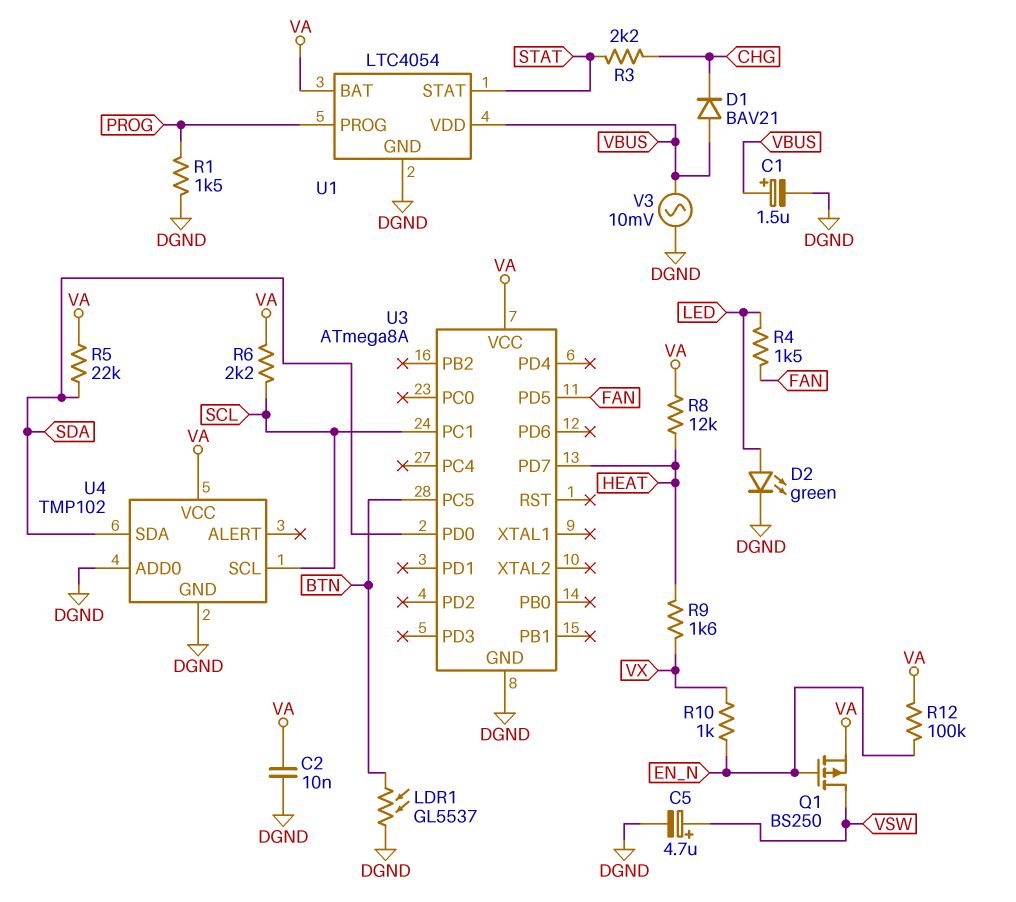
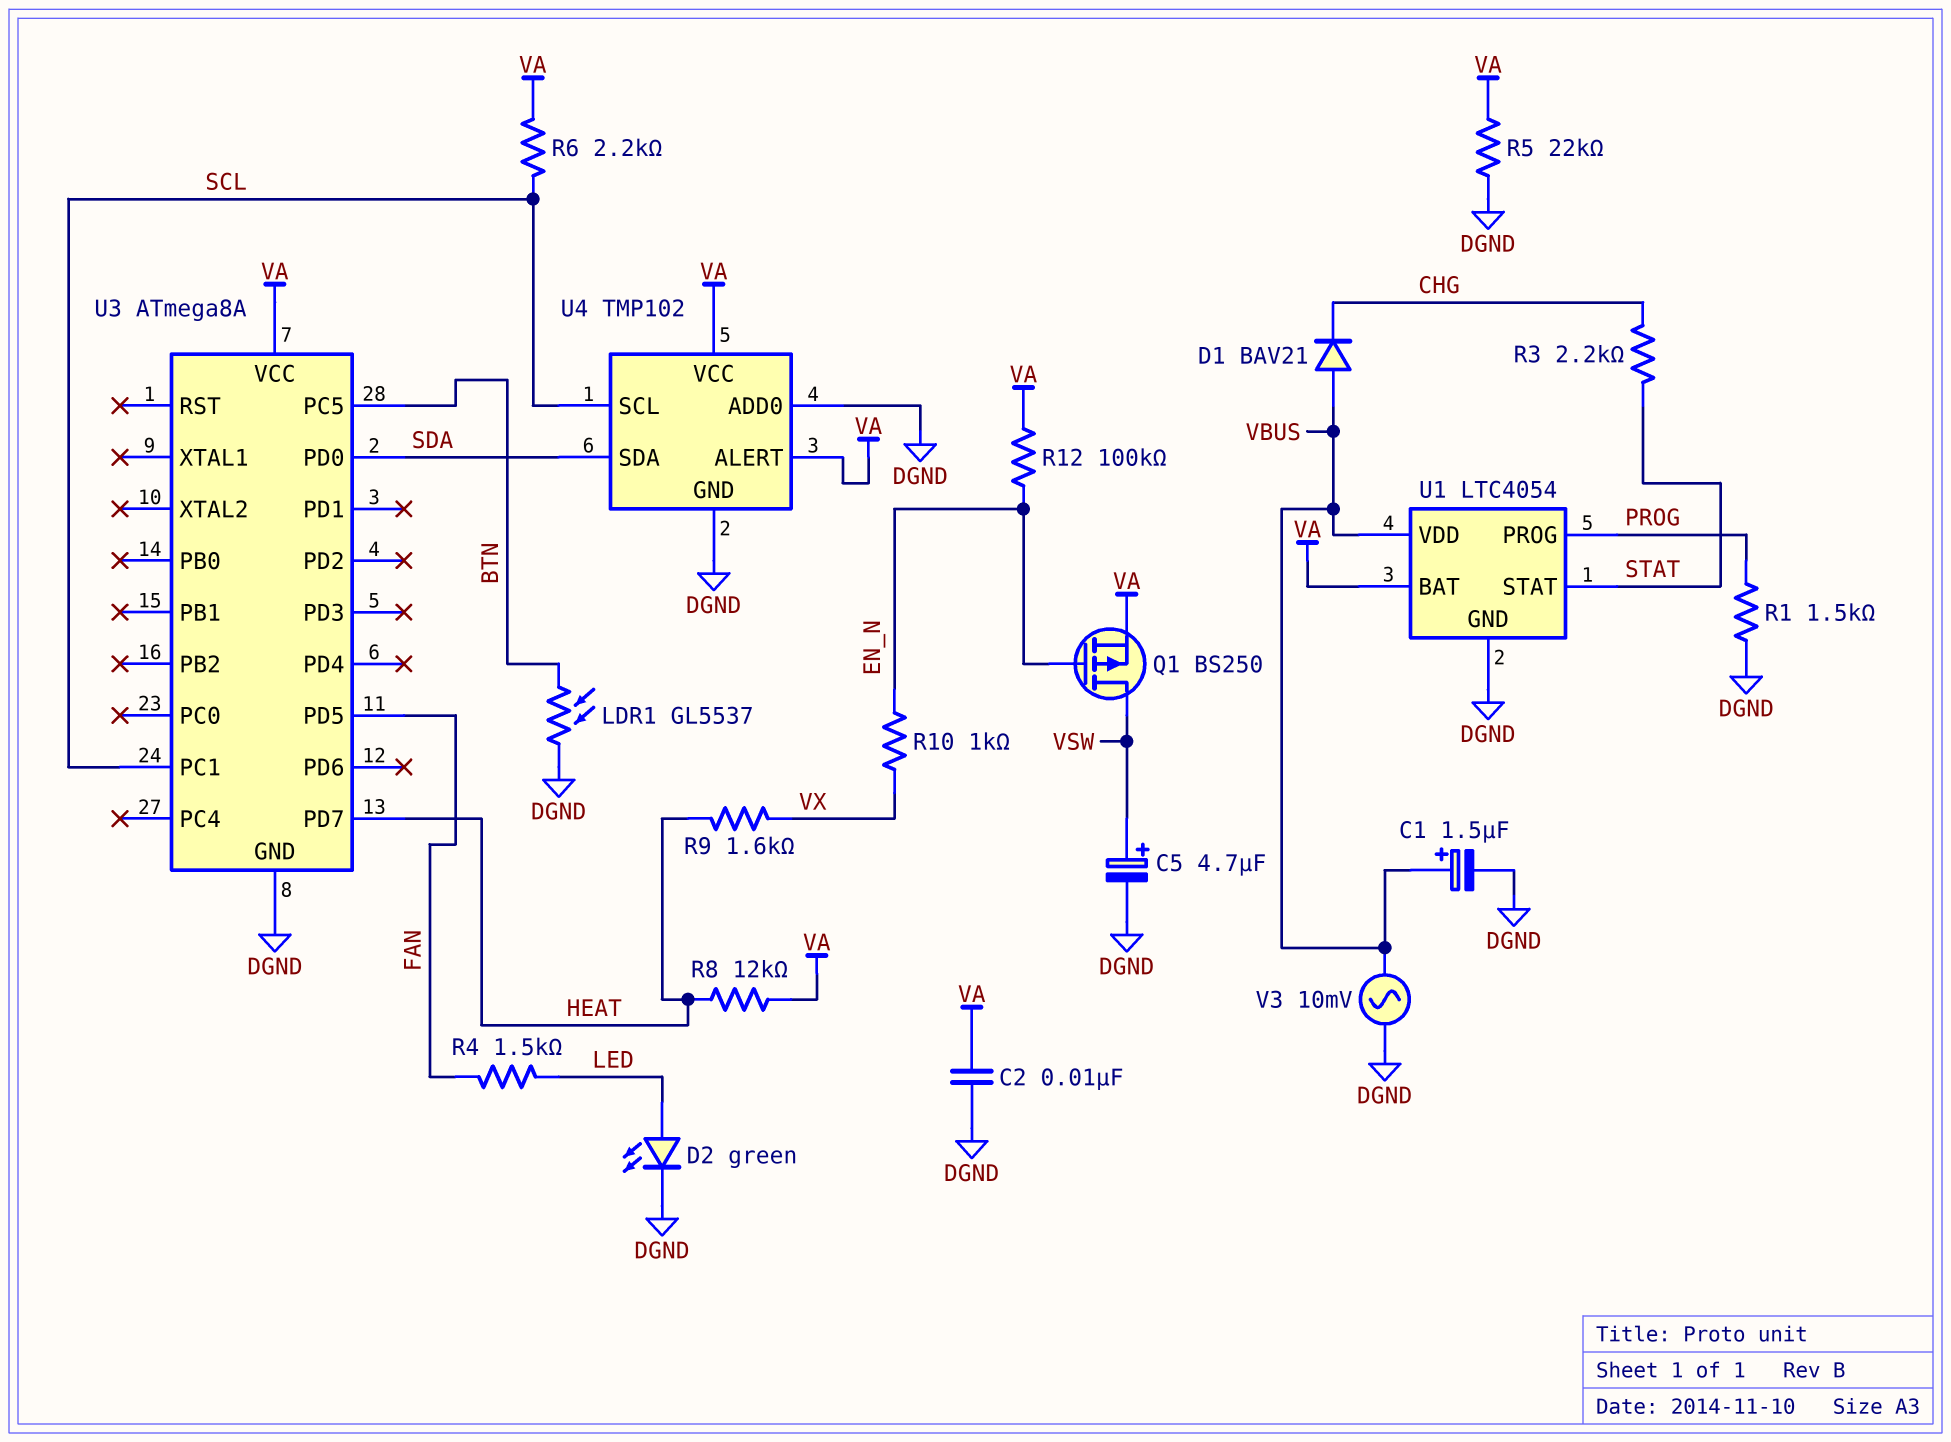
R5: 22k (SDA, VA) -> 22k (DGND, VA)
U4 pin ALERT: none -> VA

